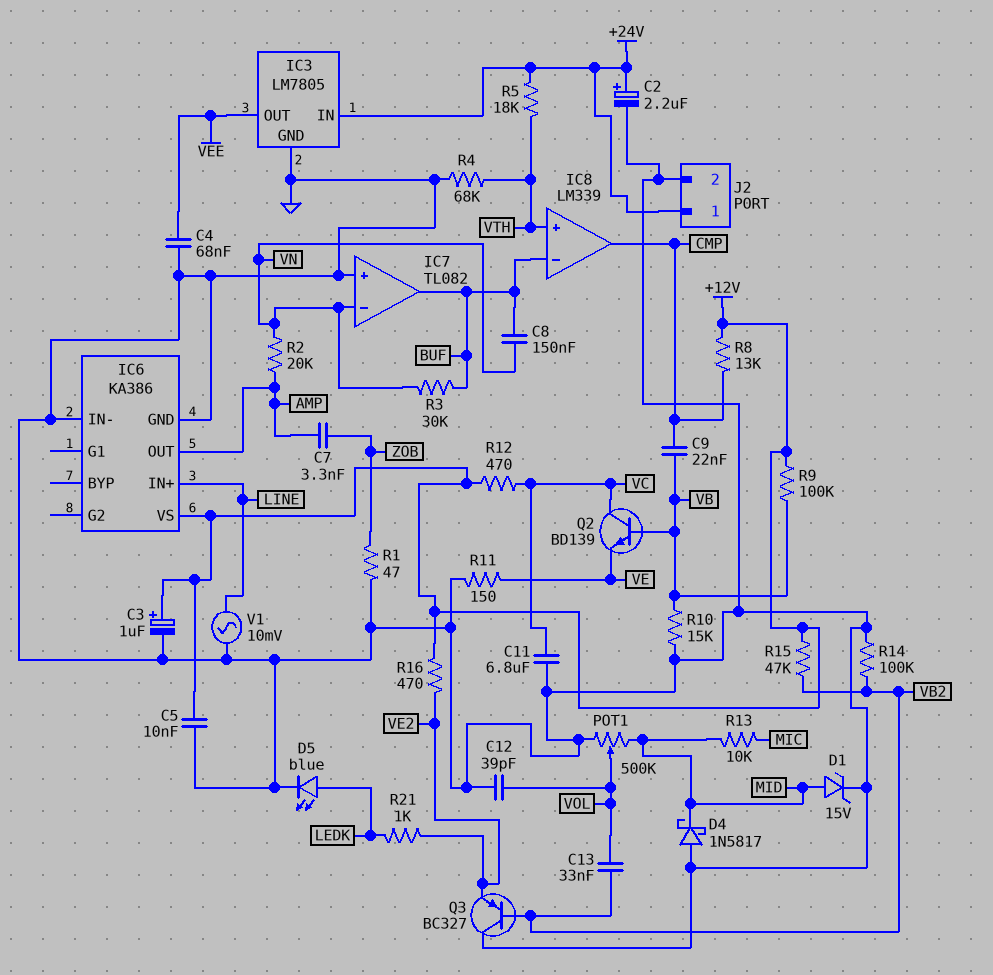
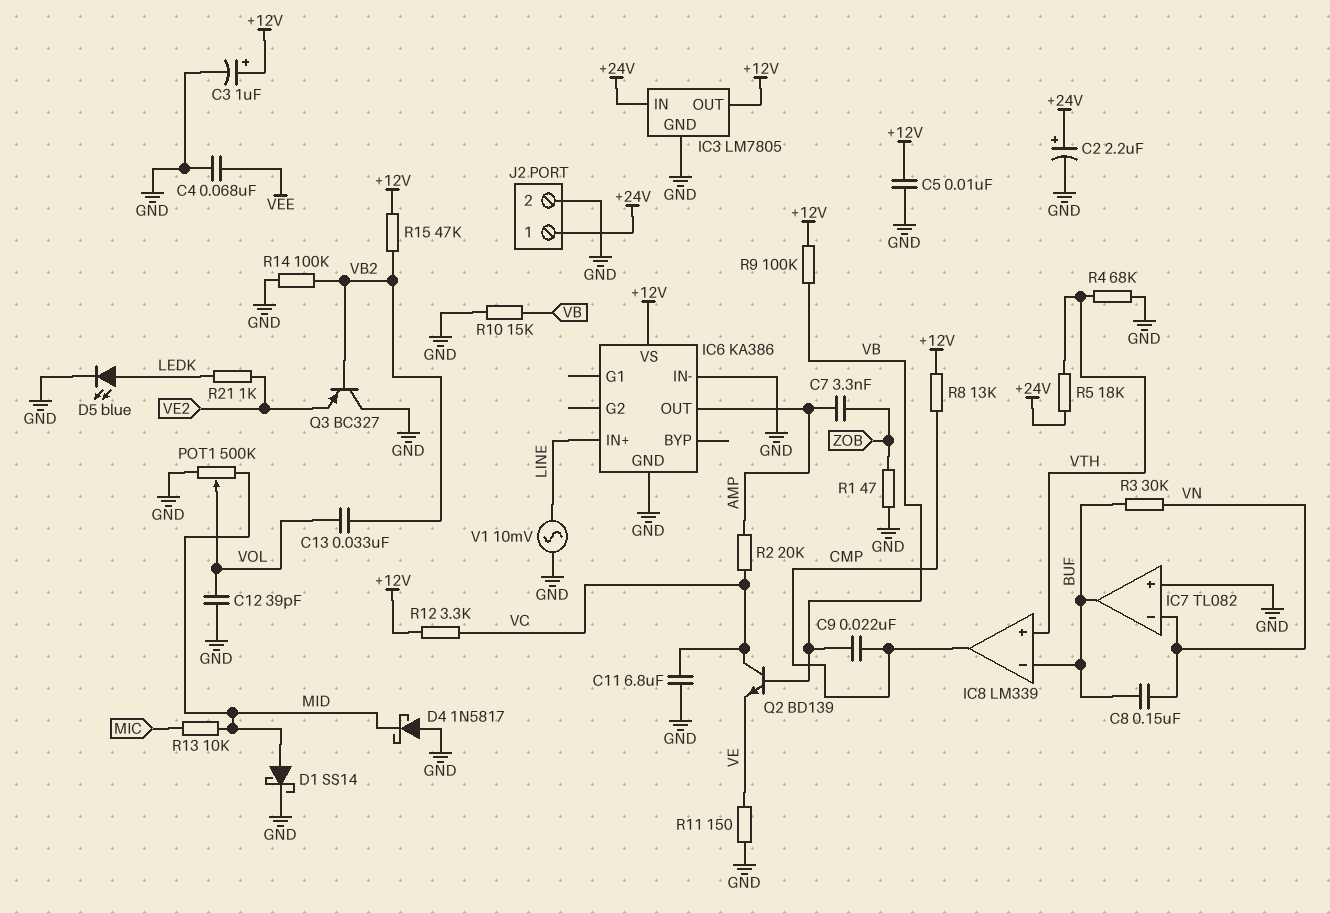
D1: zener 15V (A MID, K GND) -> schottky SS14 (A MID, K GND)
IC3 pin OUT: VEE -> +12V
R2: 20k (AMP, VN) -> 20k (AMP, VC)
R12: 470 (+12V, VC) -> 3.3k (+12V, VC)
R16: 470 (+12V, VE2) -> none

